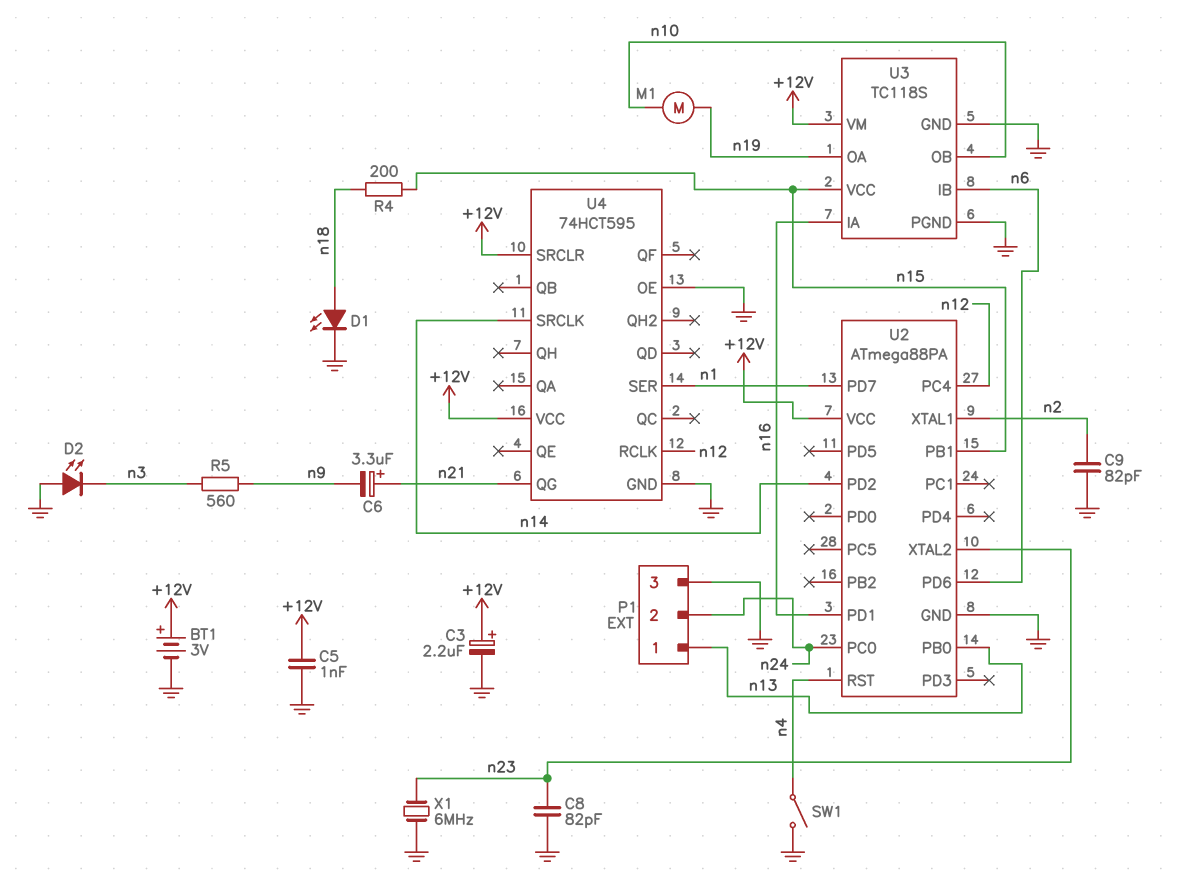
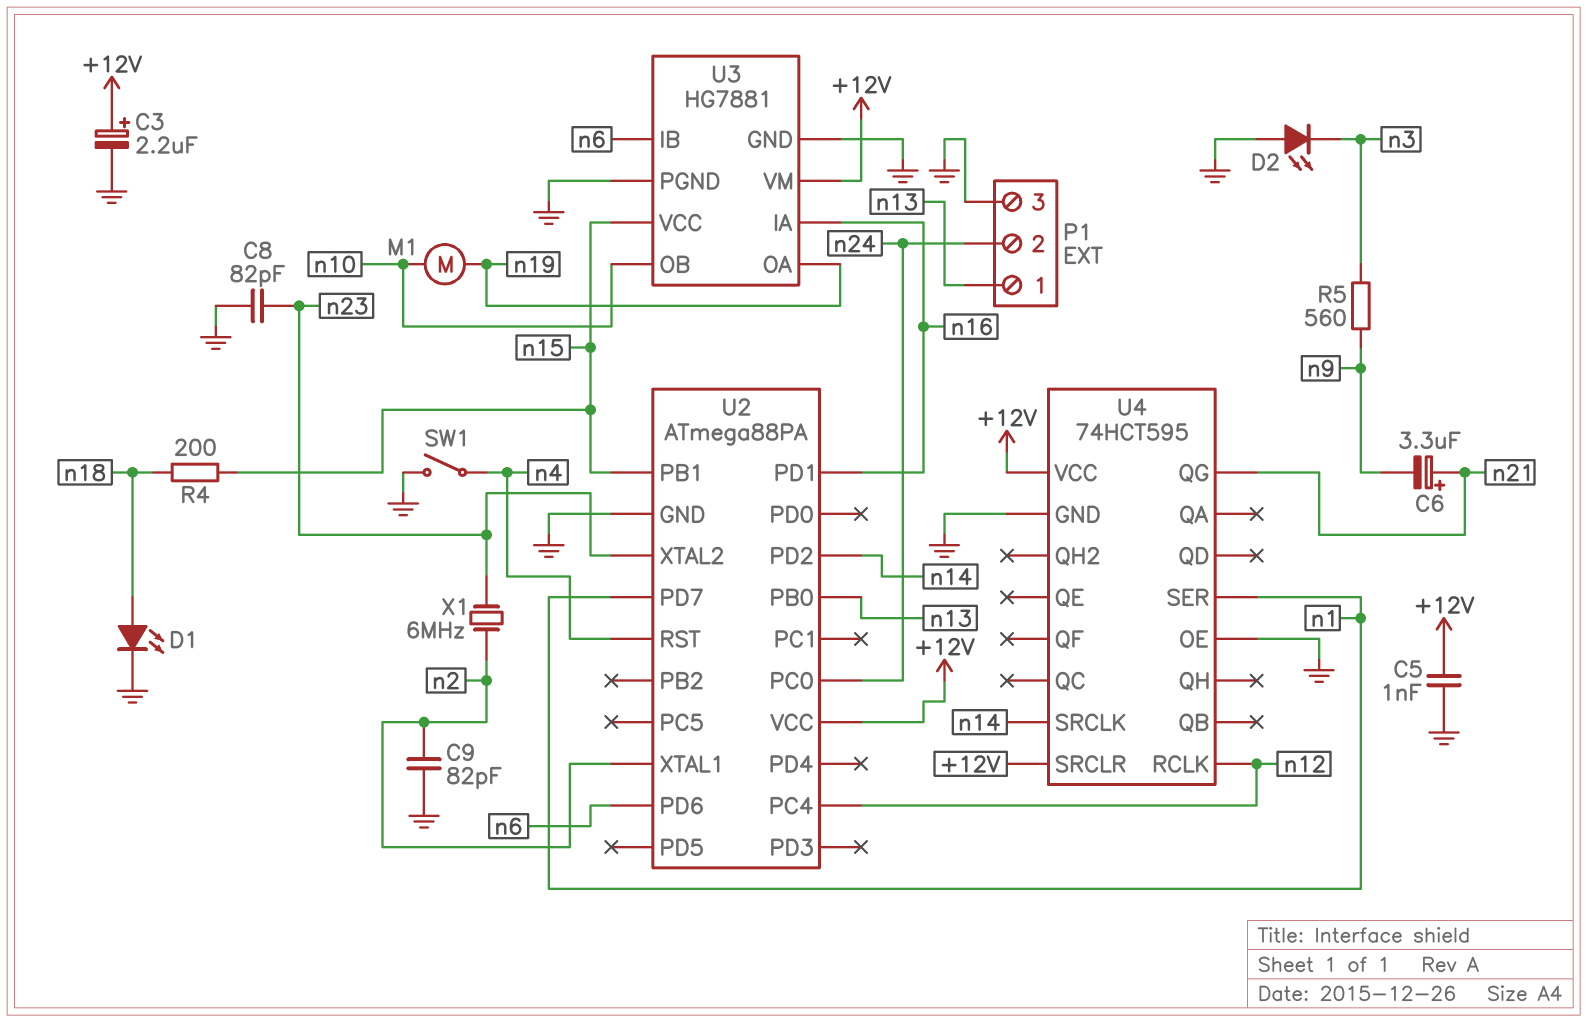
BT1: 3V (plus +12V, minus GND) -> none
U3: TC118S -> HG7881
X1: 6MHz (GND, n23) -> 6MHz (n2, n23)

